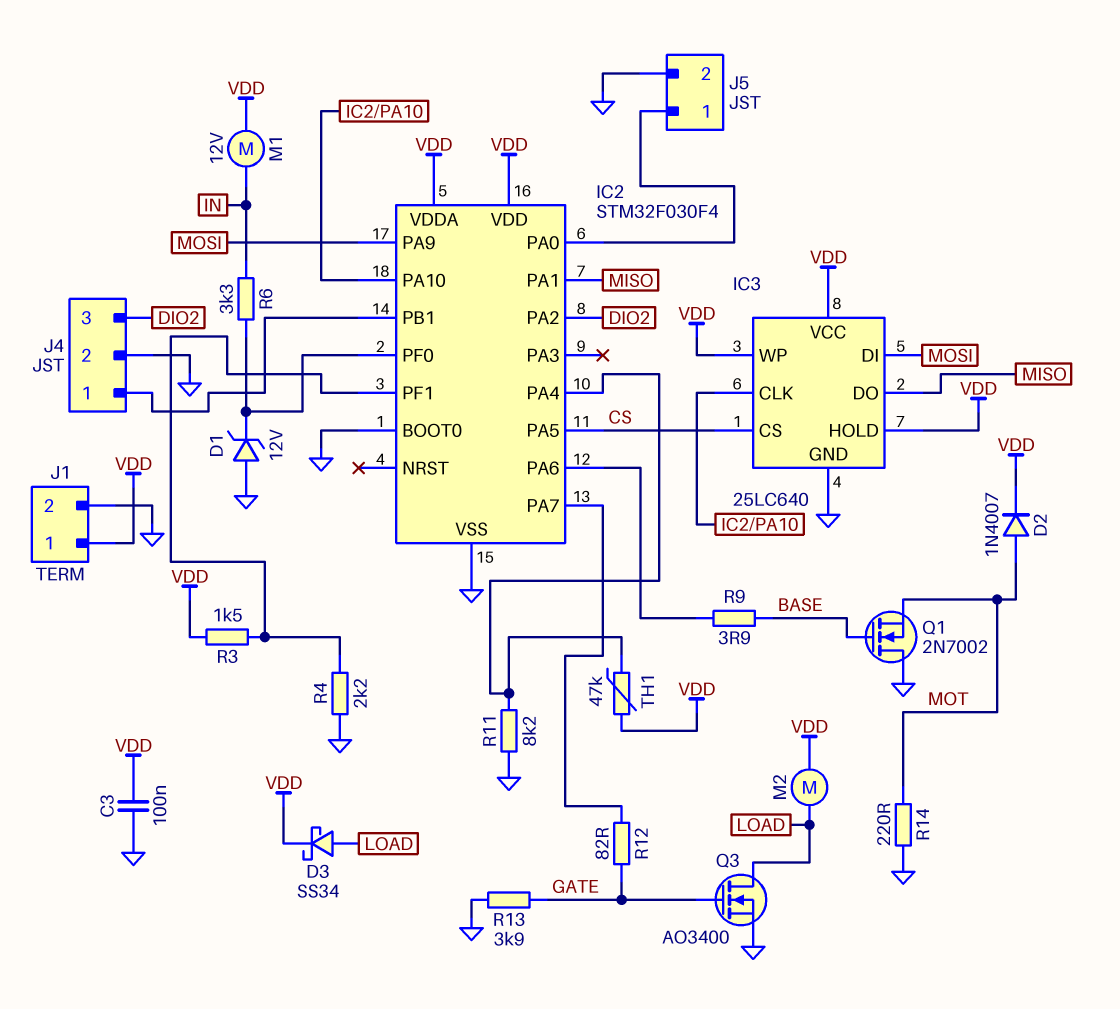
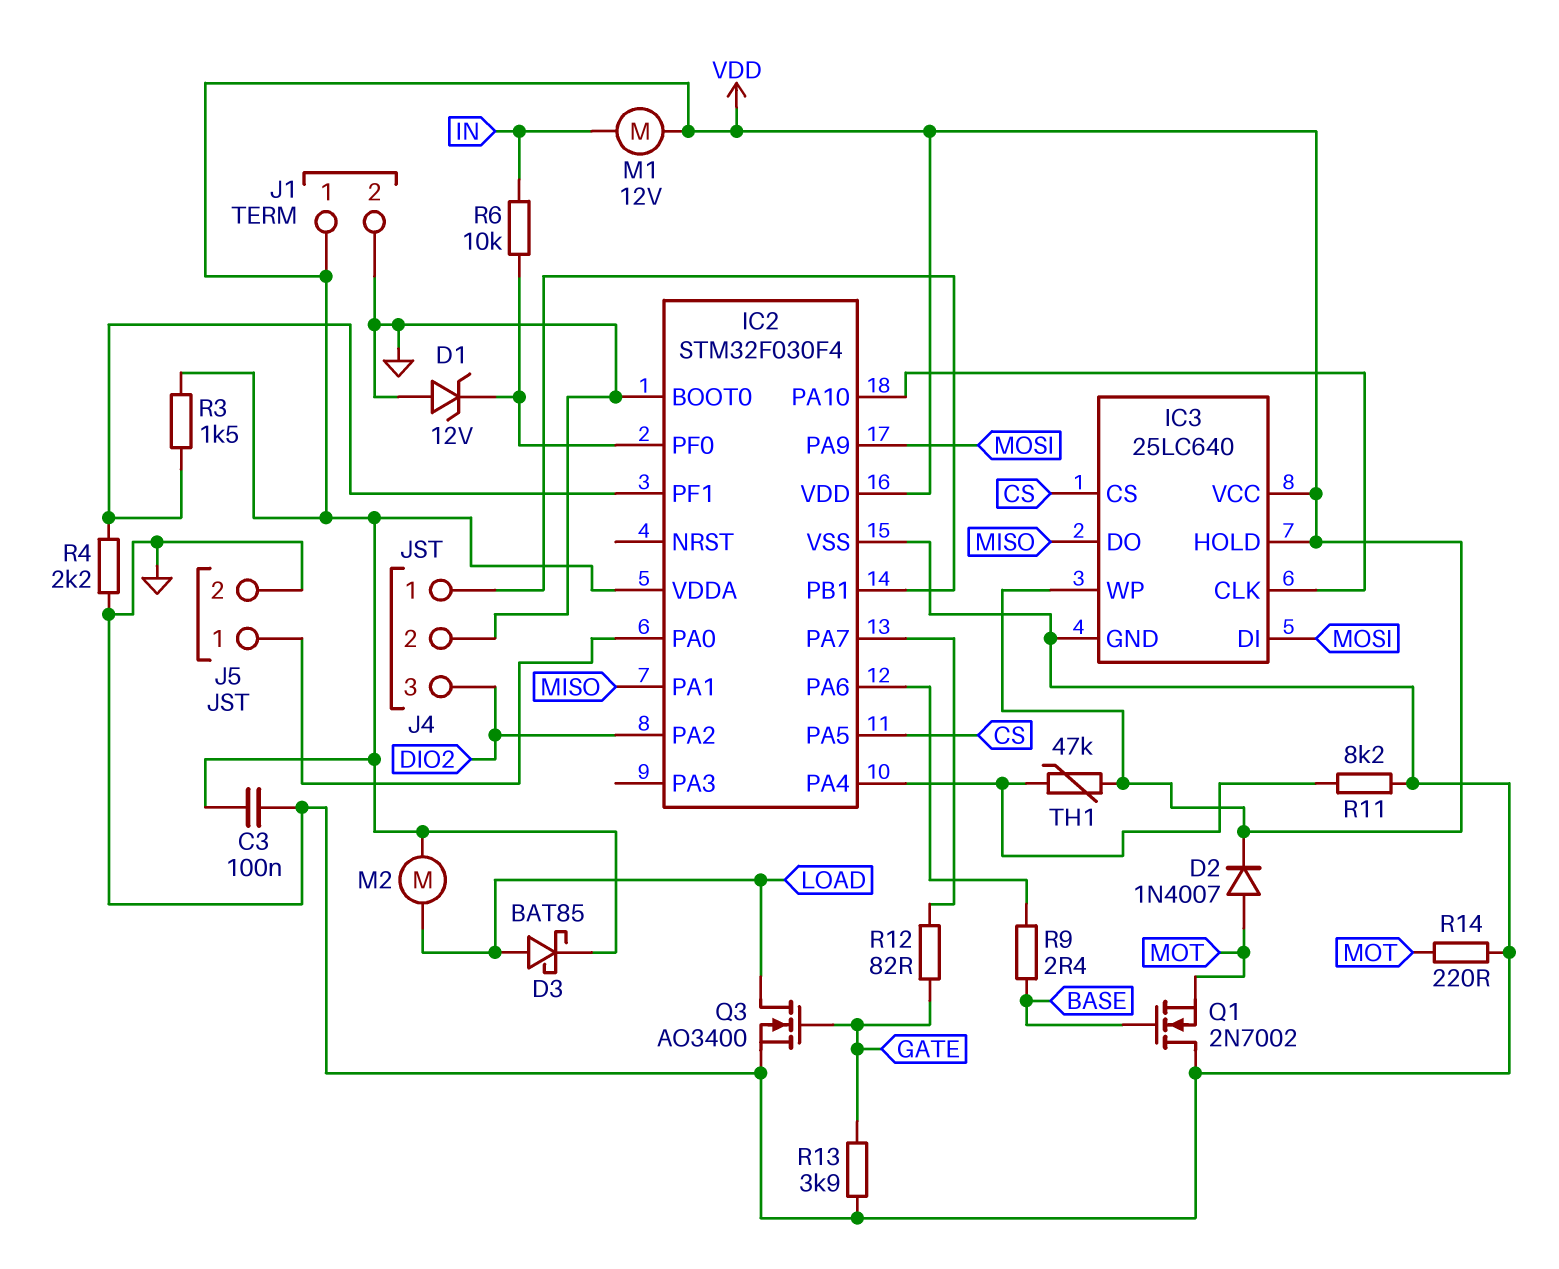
D3: schottky SS34 (A LOAD, K VDD) -> schottky BAT85 (A LOAD, K VDD)
R6: 3.3k (IC2/PF0, IN) -> 10k (IC2/PF0, IN)
R9: 3.9 (BASE, IC2/PA6) -> 2.4 (BASE, IC2/PA6)

